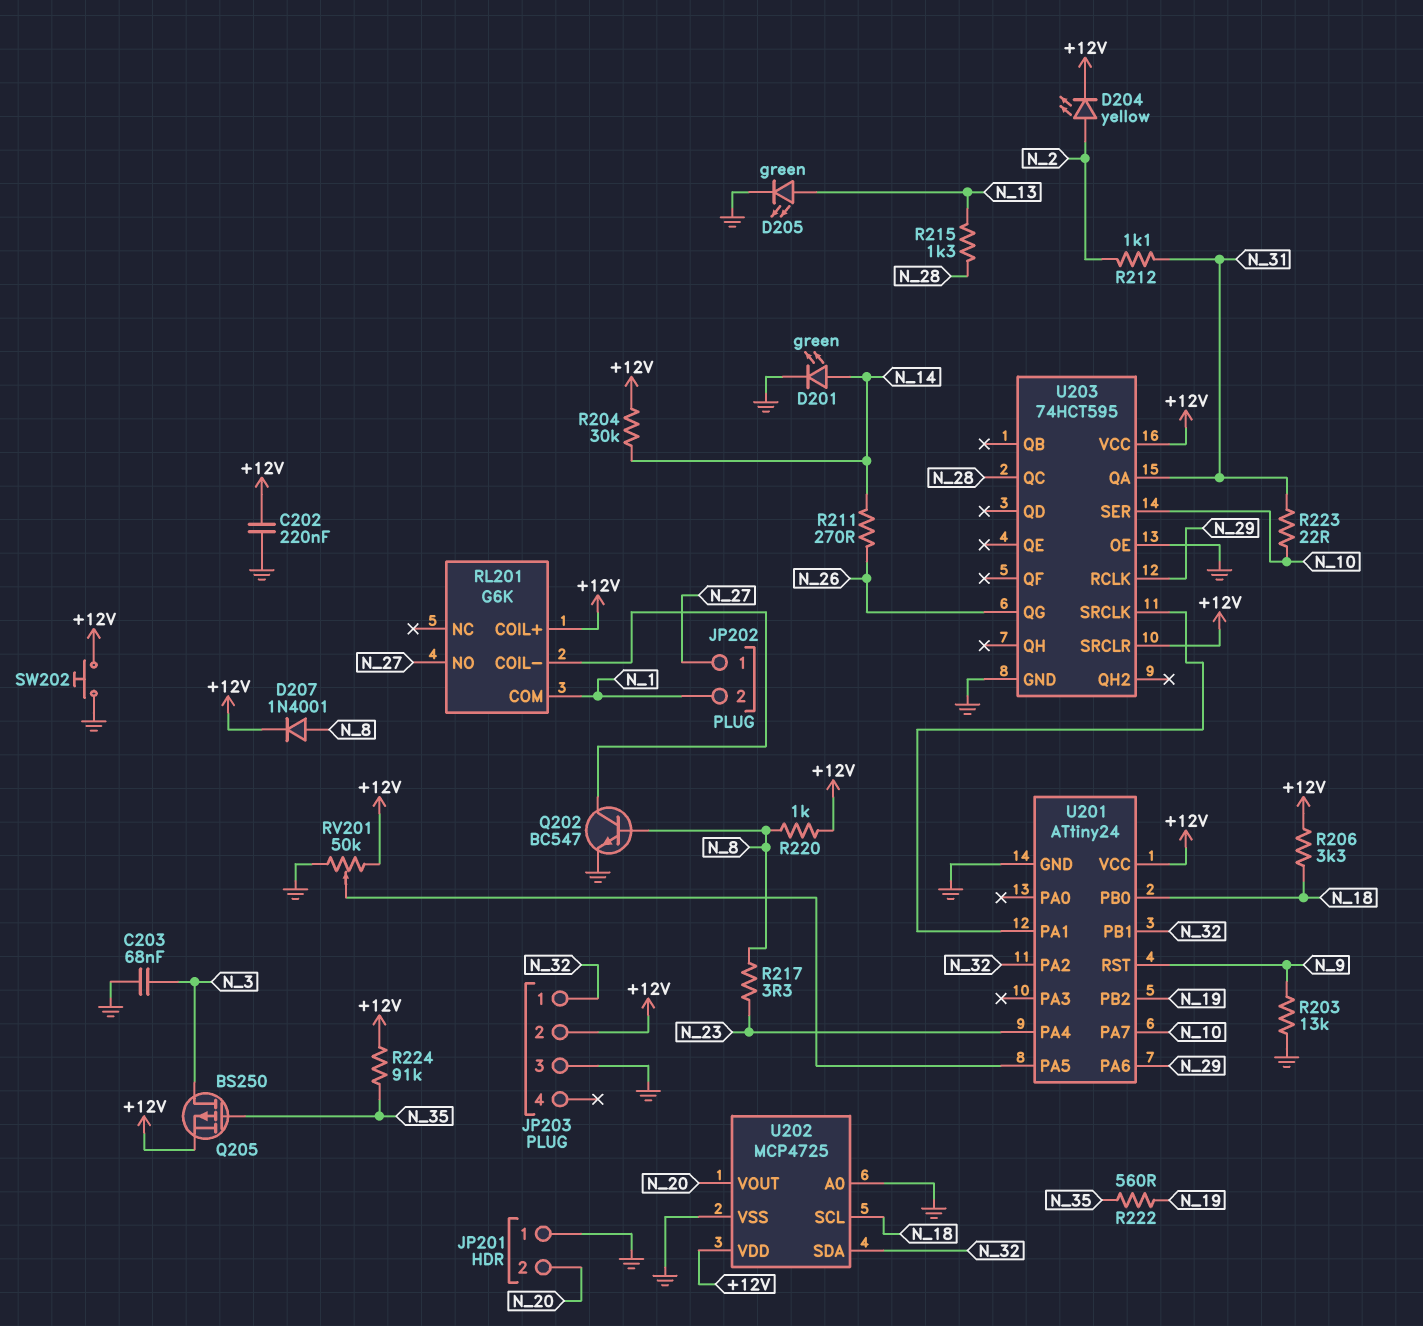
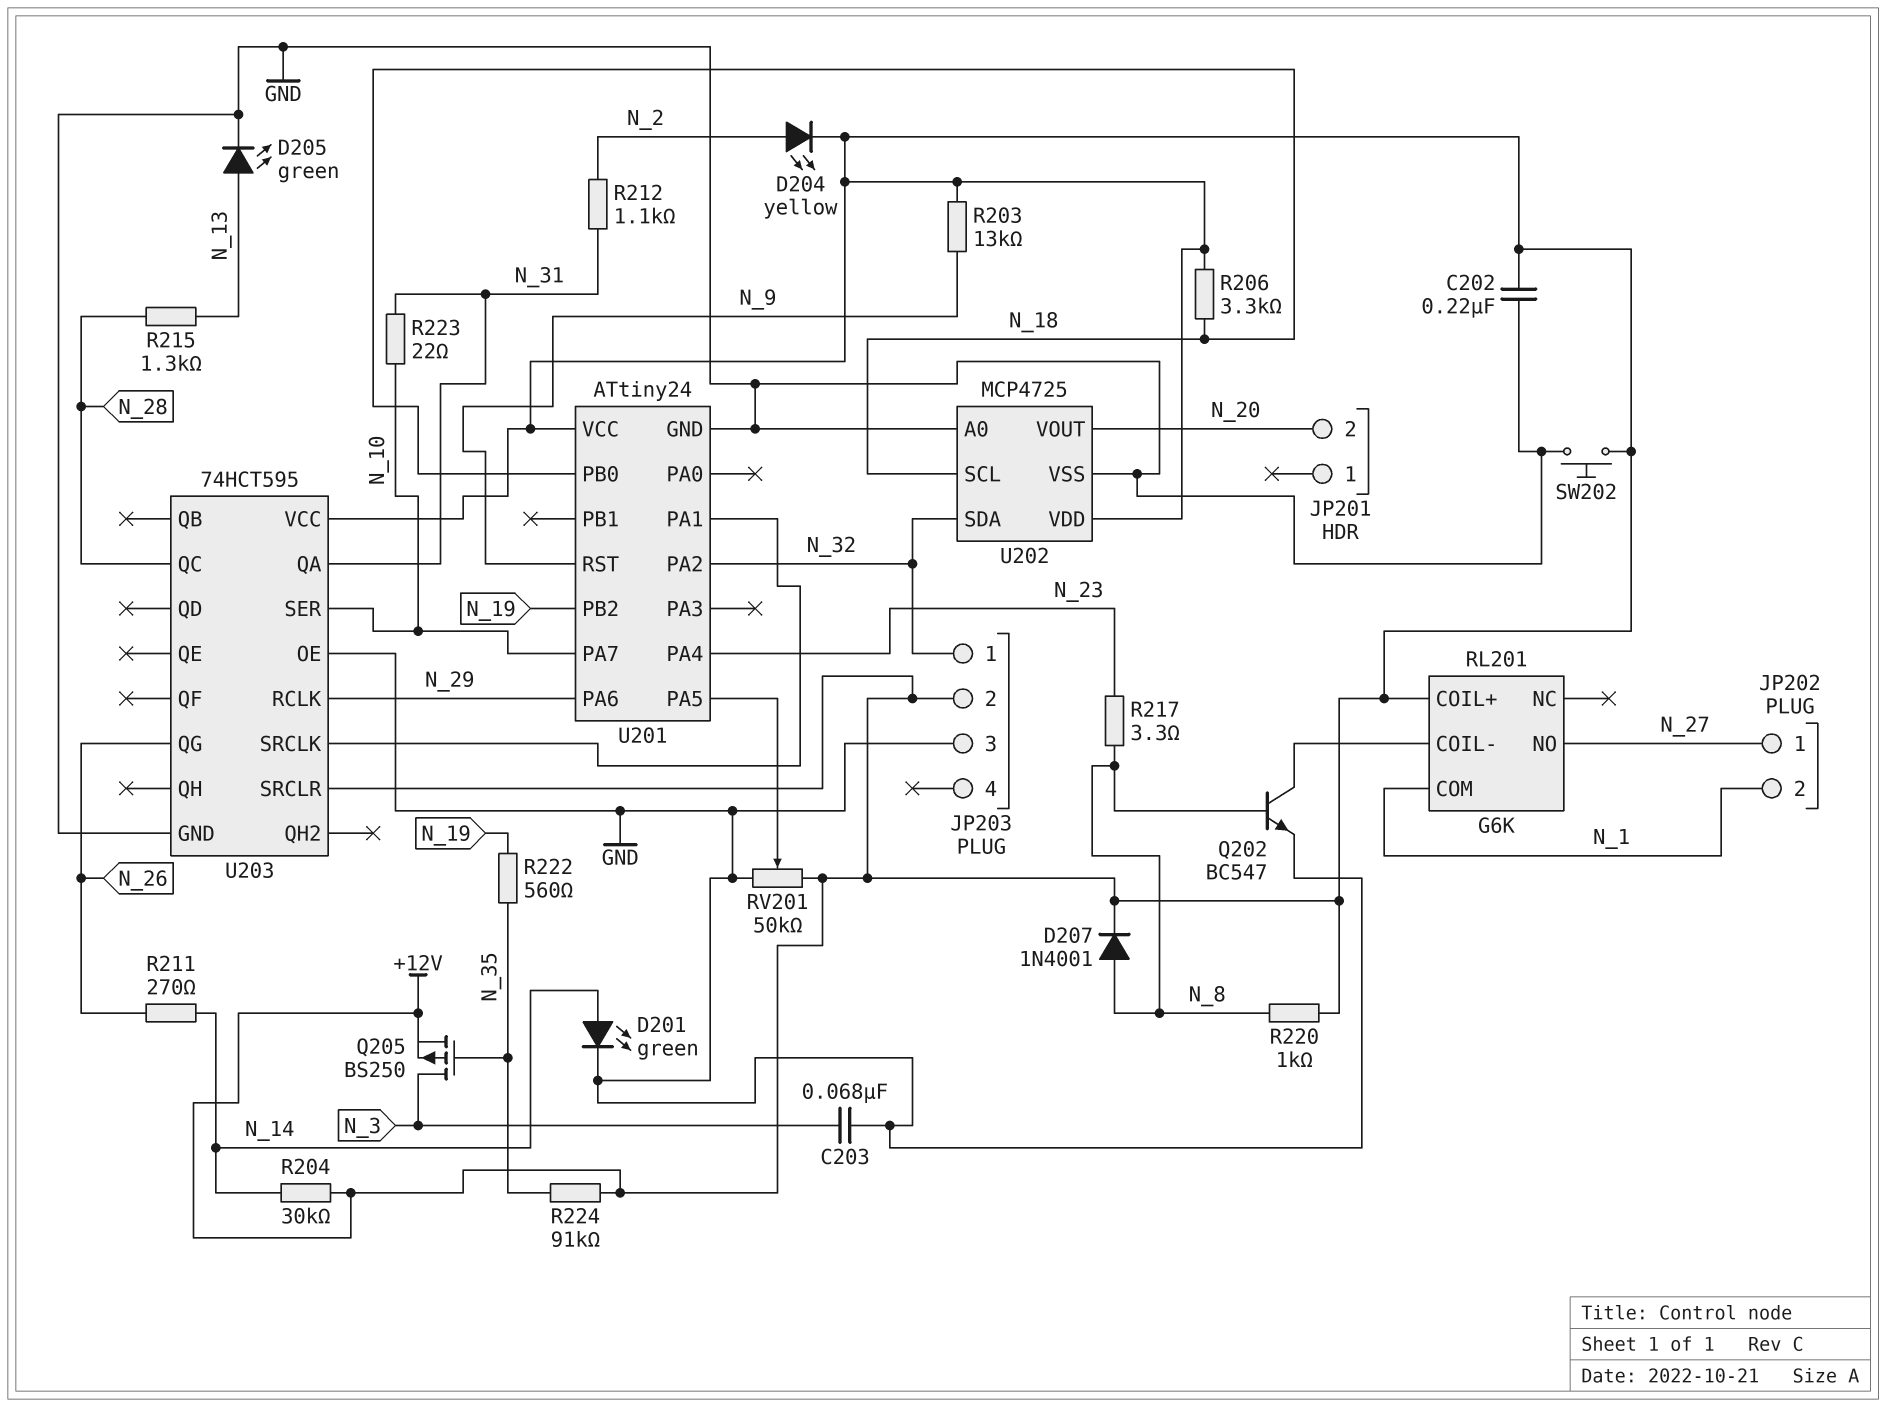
JP201 pin 1: GND -> none
R203: 13k (GND, N_9) -> 13k (+12V, N_9)
U201 pin PB1: N_32 -> none

